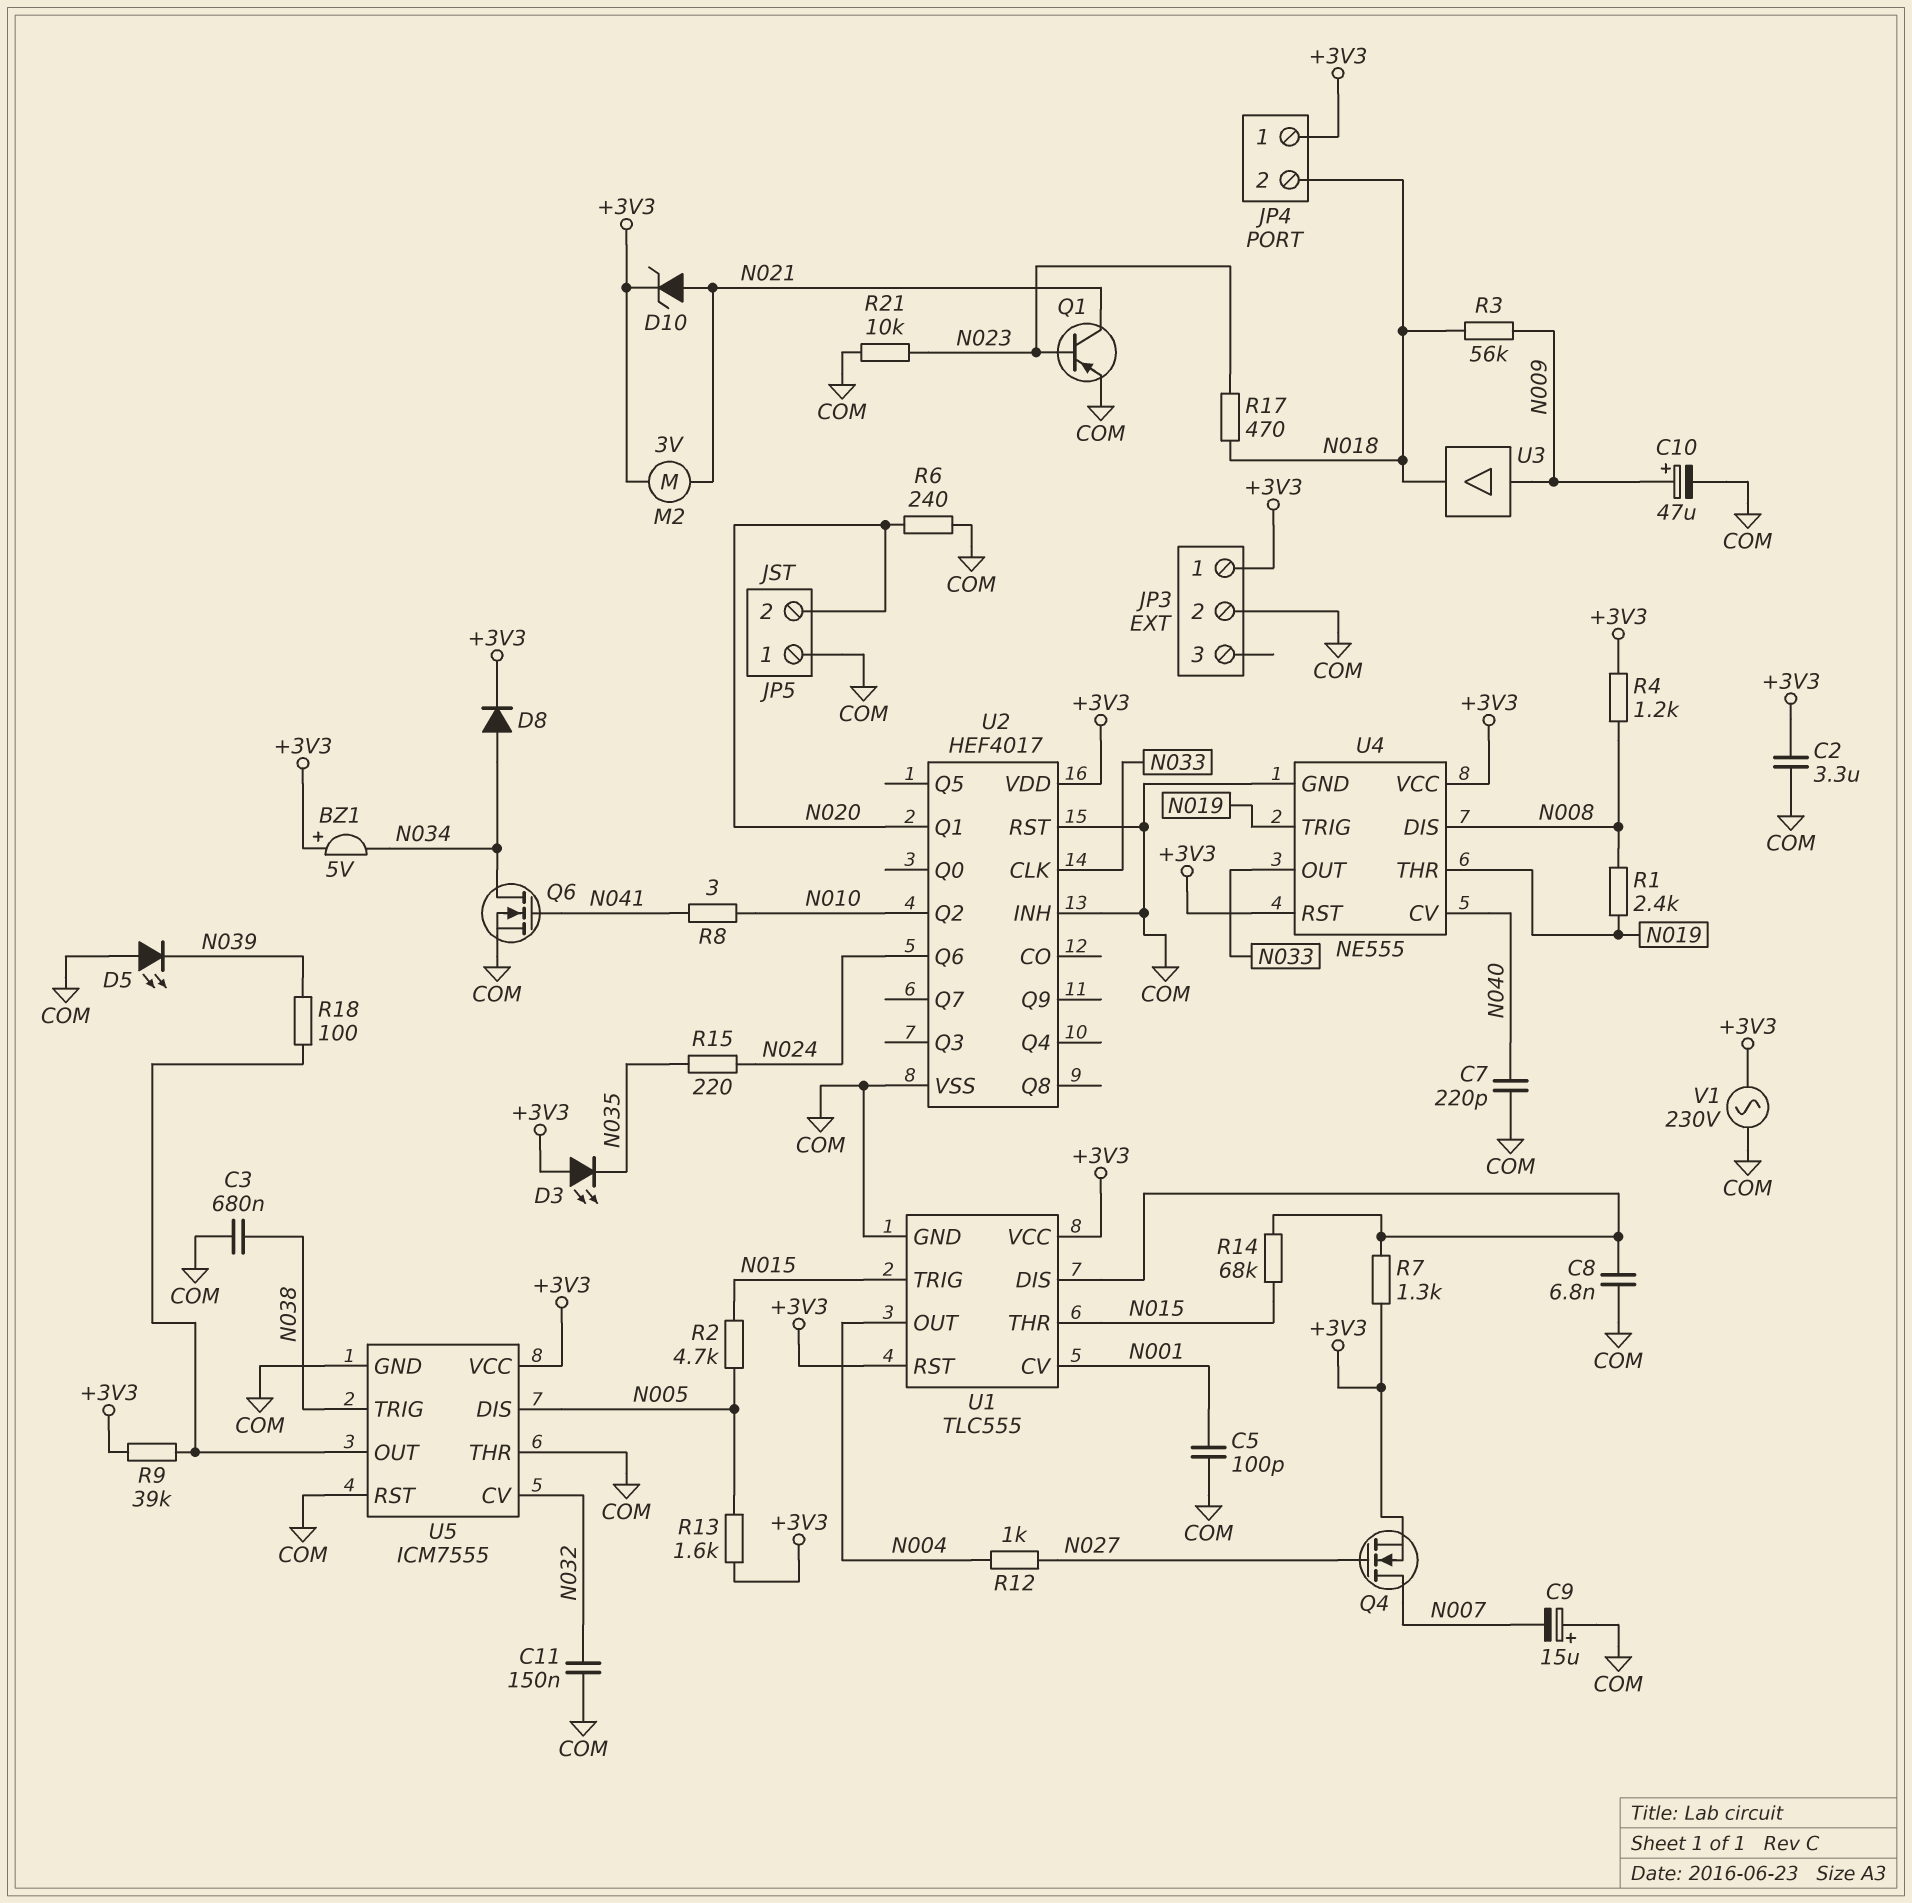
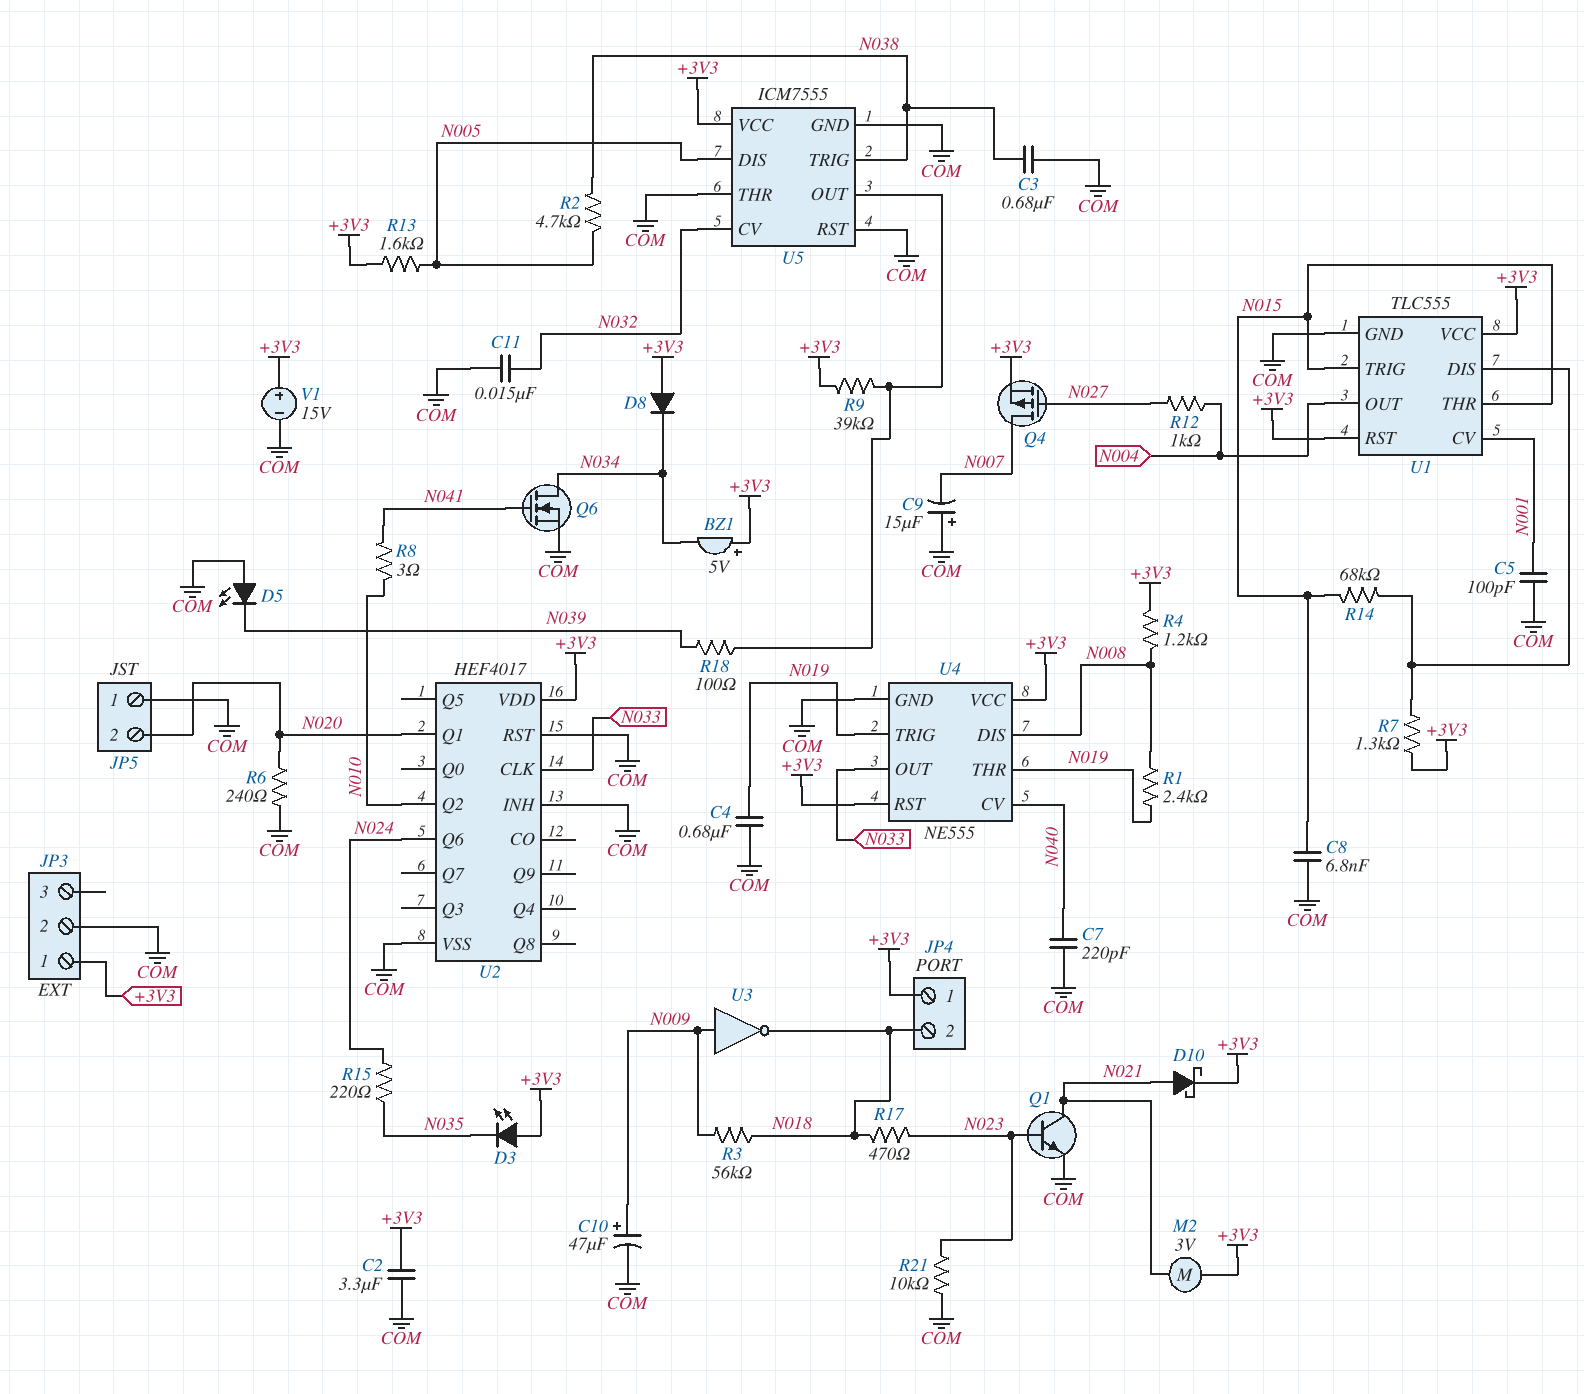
C4: none -> 680nF (COM, N019)
C8: 6.8nF (COM, U1/DIS) -> 6.8nF (COM, N015)
C11: 150nF (COM, N032) -> 15nF (COM, N032)
D8: diode (A N034, K +3V3) -> diode (A +3V3, K N034)
D10: zener (A N021, K +3V3) -> schottky (A N021, K +3V3)
Q1: PNP (B N023, C N021, E COM) -> NPN (B N023, C N021, E COM)
Q4: NMOS (G N027, D N007, S +3V3) -> PMOS (G N027, D N007, S +3V3)
R2: 4.7k (N005, N015) -> 4.7k (N005, N038)
U3: buffer (in N009, out N018) -> NOT (in N009, out N018)
V1: AC 230V (+3V3, COM) -> 15V (plus +3V3, minus COM)

